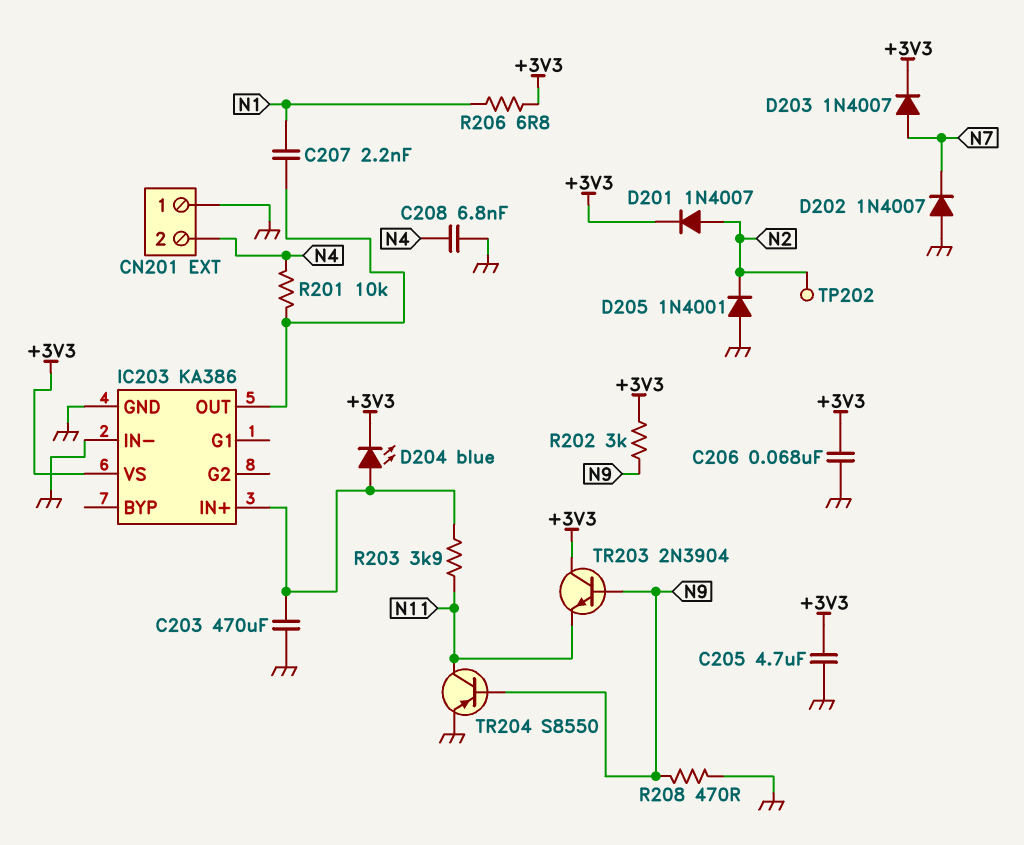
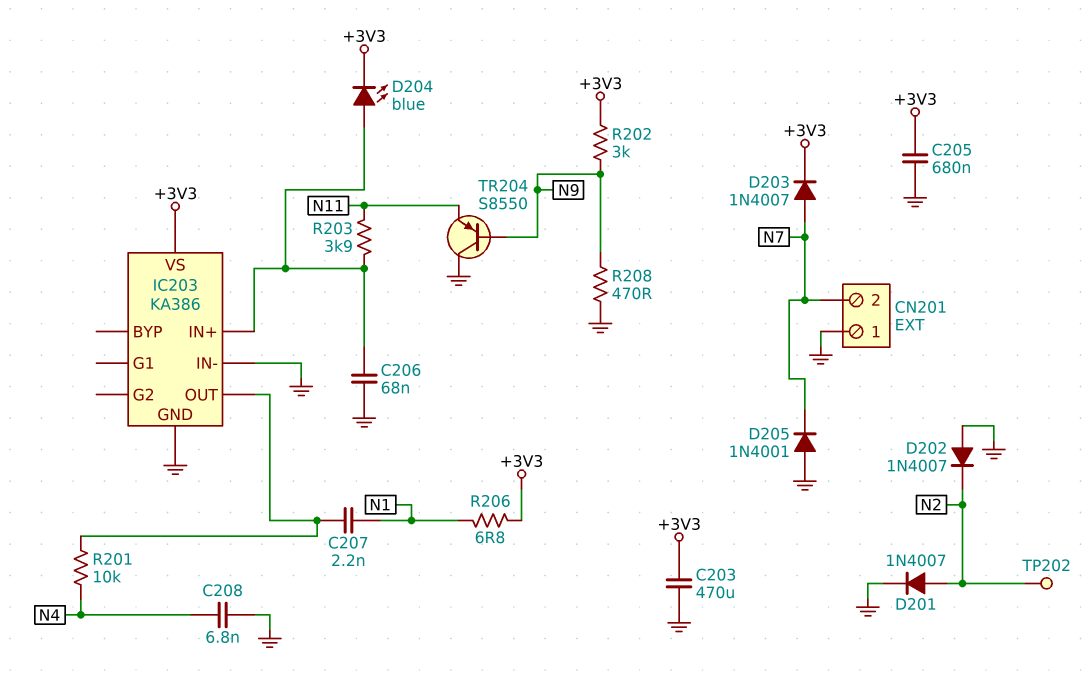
C203: 470uF (GND, IC203/IN+) -> 470uF (+3V3, GND)
C205: 4.7uF (+3V3, GND) -> 680nF (+3V3, GND)
C206: 68nF (+3V3, GND) -> 68nF (GND, IC203/IN+)
CN201 pin 2: N4 -> N7
D201: diode 1N4007 (A N2, K +3V3) -> diode 1N4007 (A N2, K GND)
D202: diode 1N4007 (A GND, K N7) -> diode 1N4007 (A GND, K N2)
D205: diode 1N4001 (A GND, K N2) -> diode 1N4001 (A GND, K N7)
TR203: NPN 2N3904 (B N9, C +3V3, E N11) -> none
TR204: PNP S8550 (B N9, C N11, E GND) -> PNP S8550 (B N9, C GND, E N11)

